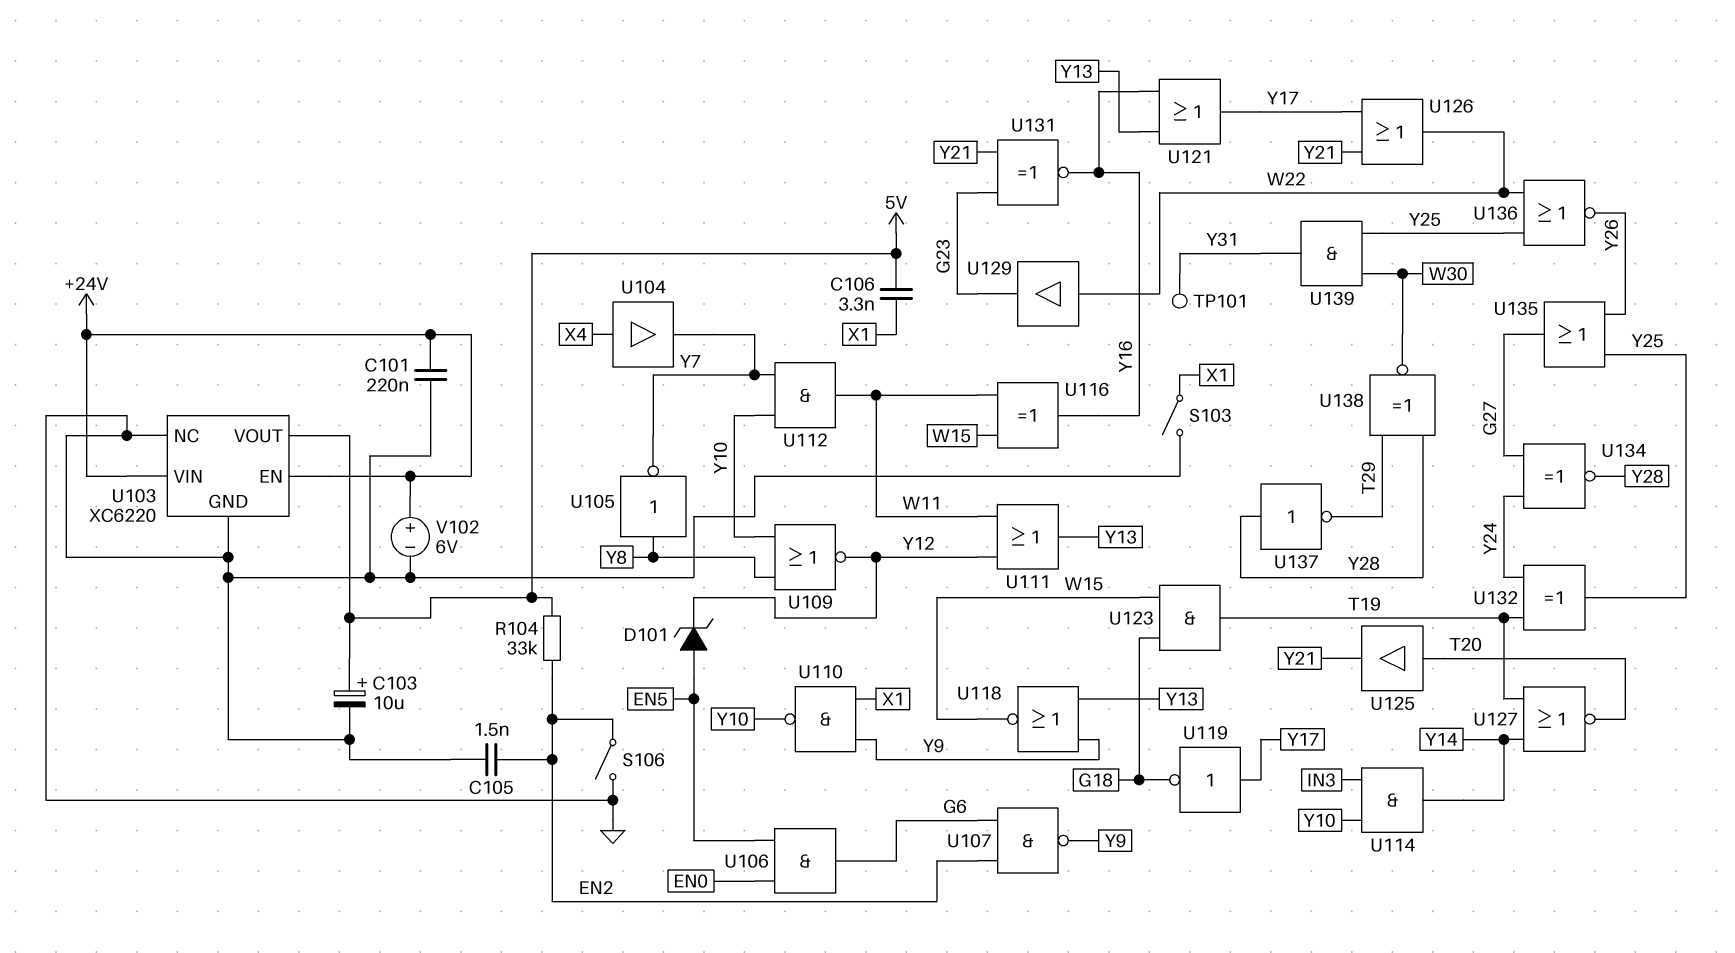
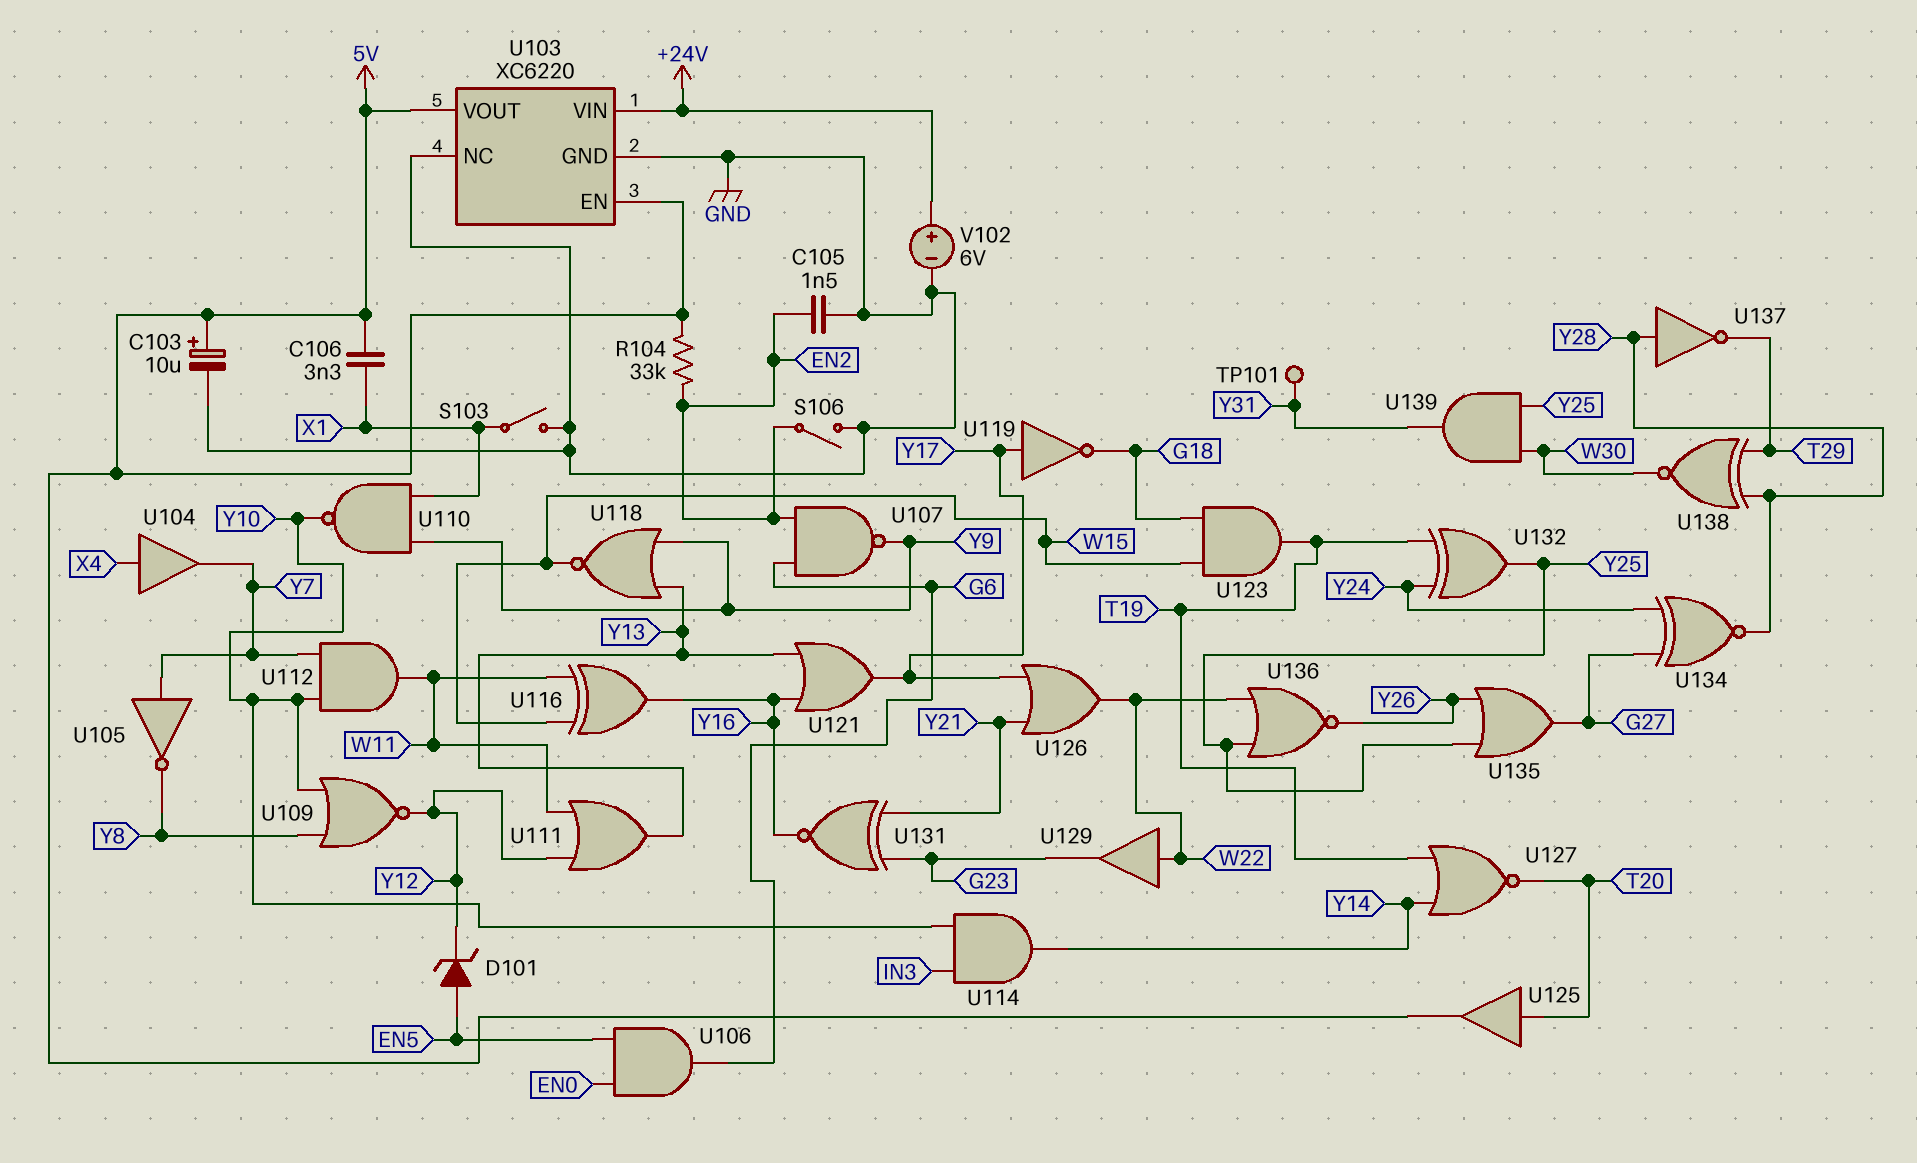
C101: 220nF (+24V, GND) -> none
U103 pin EN: +24V -> 5V
U105: NOT (in Y8, out Y7) -> NOT (in Y7, out Y8)
U125: buffer (in T20, out Y21) -> buffer (in T20, out 5V)

